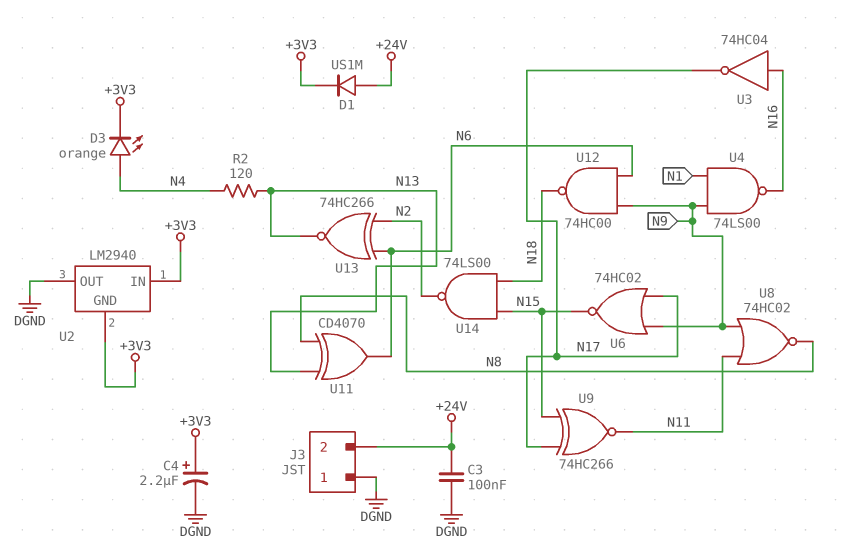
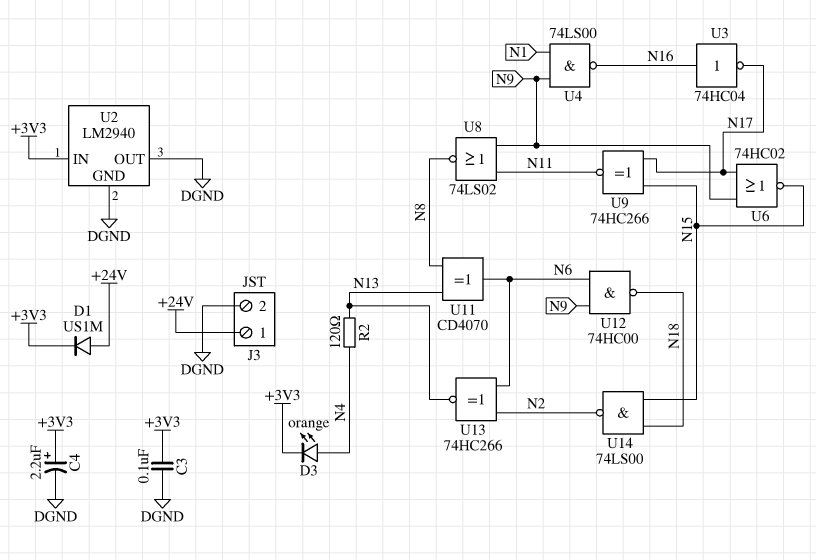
C3: 100nF (+24V, DGND) -> 100nF (+3V3, DGND)
J3 pin 1: DGND -> +24V
J3 pin 2: +24V -> DGND
U2 pin GND: +3V3 -> DGND
U8: NOR 74HC02 (in N9, in N11, out N8) -> NOR 74LS02 (in N9, in N11, out N8)

